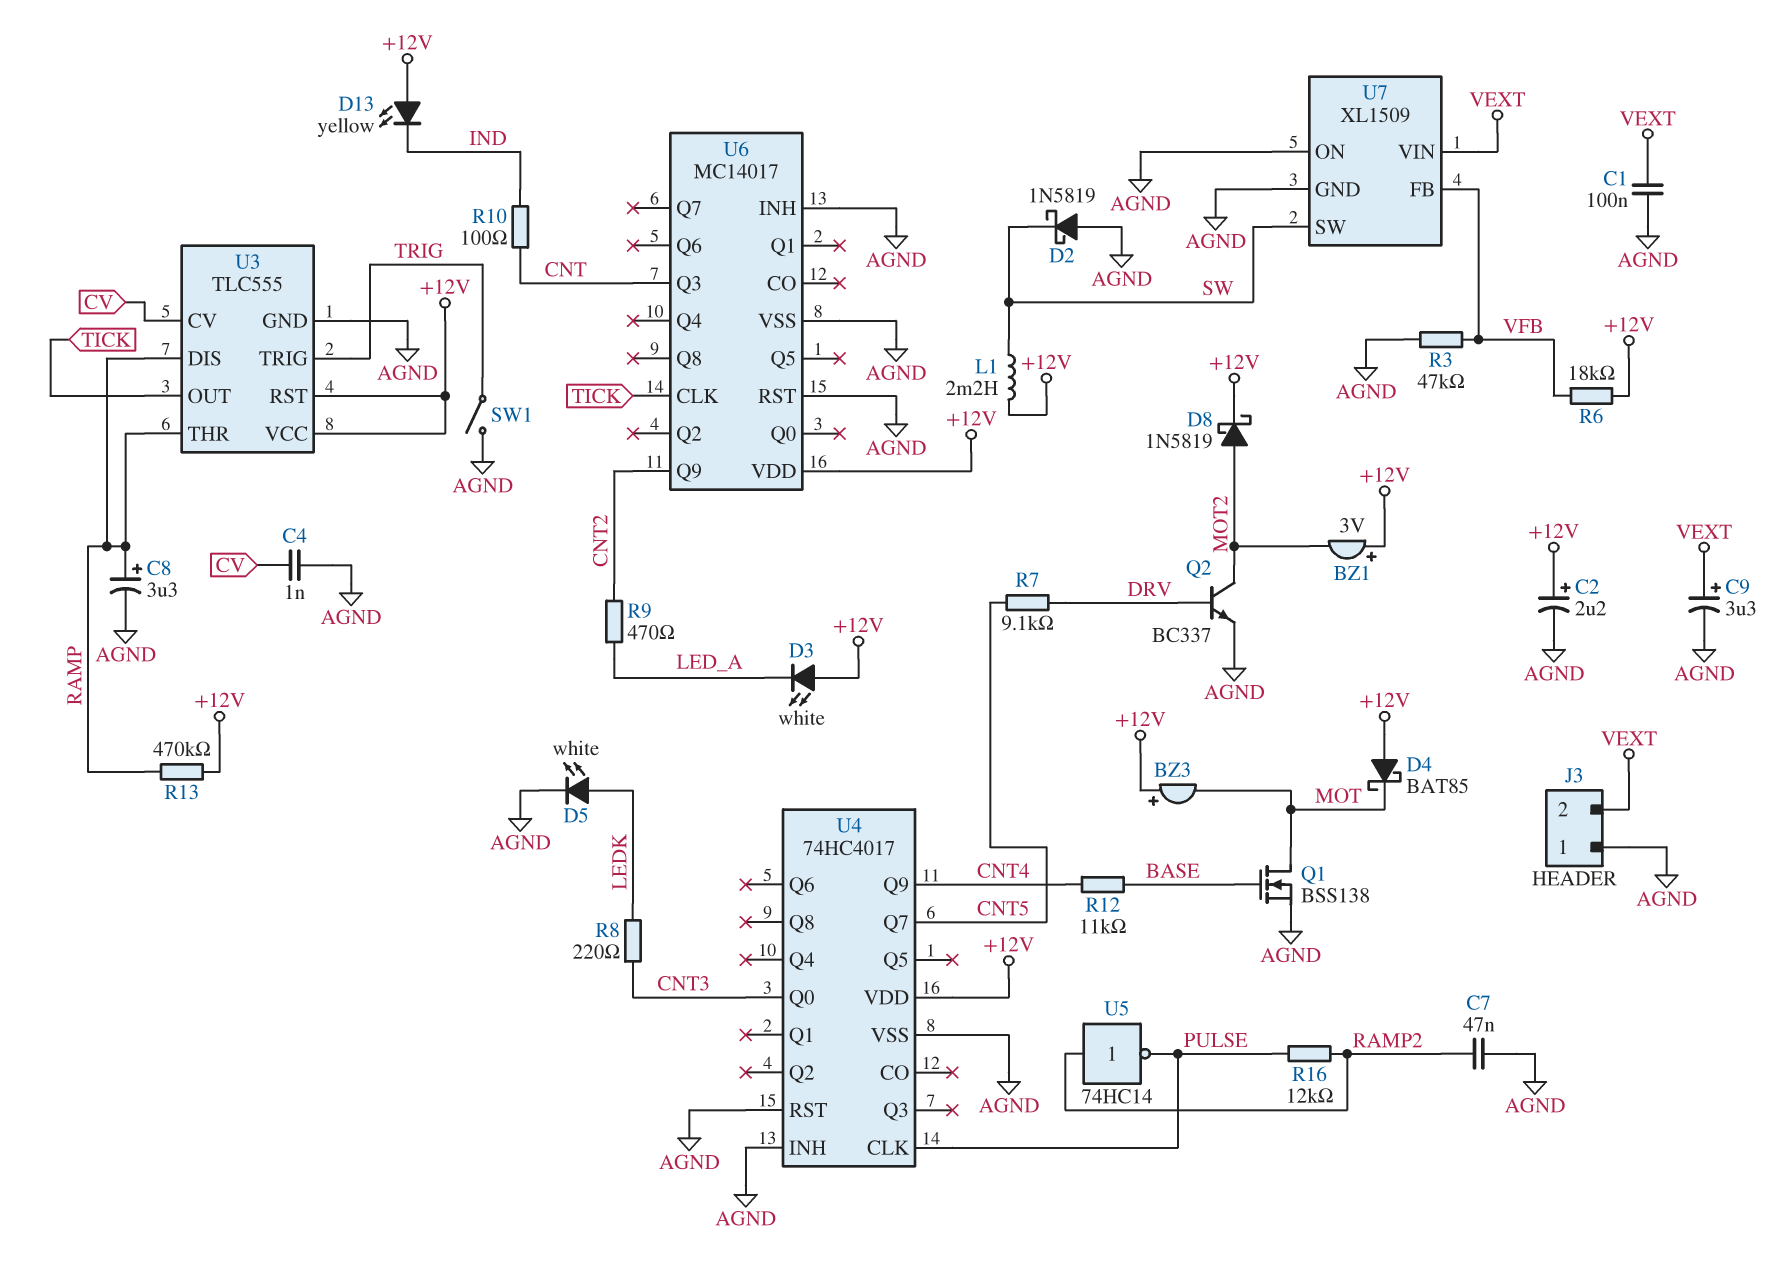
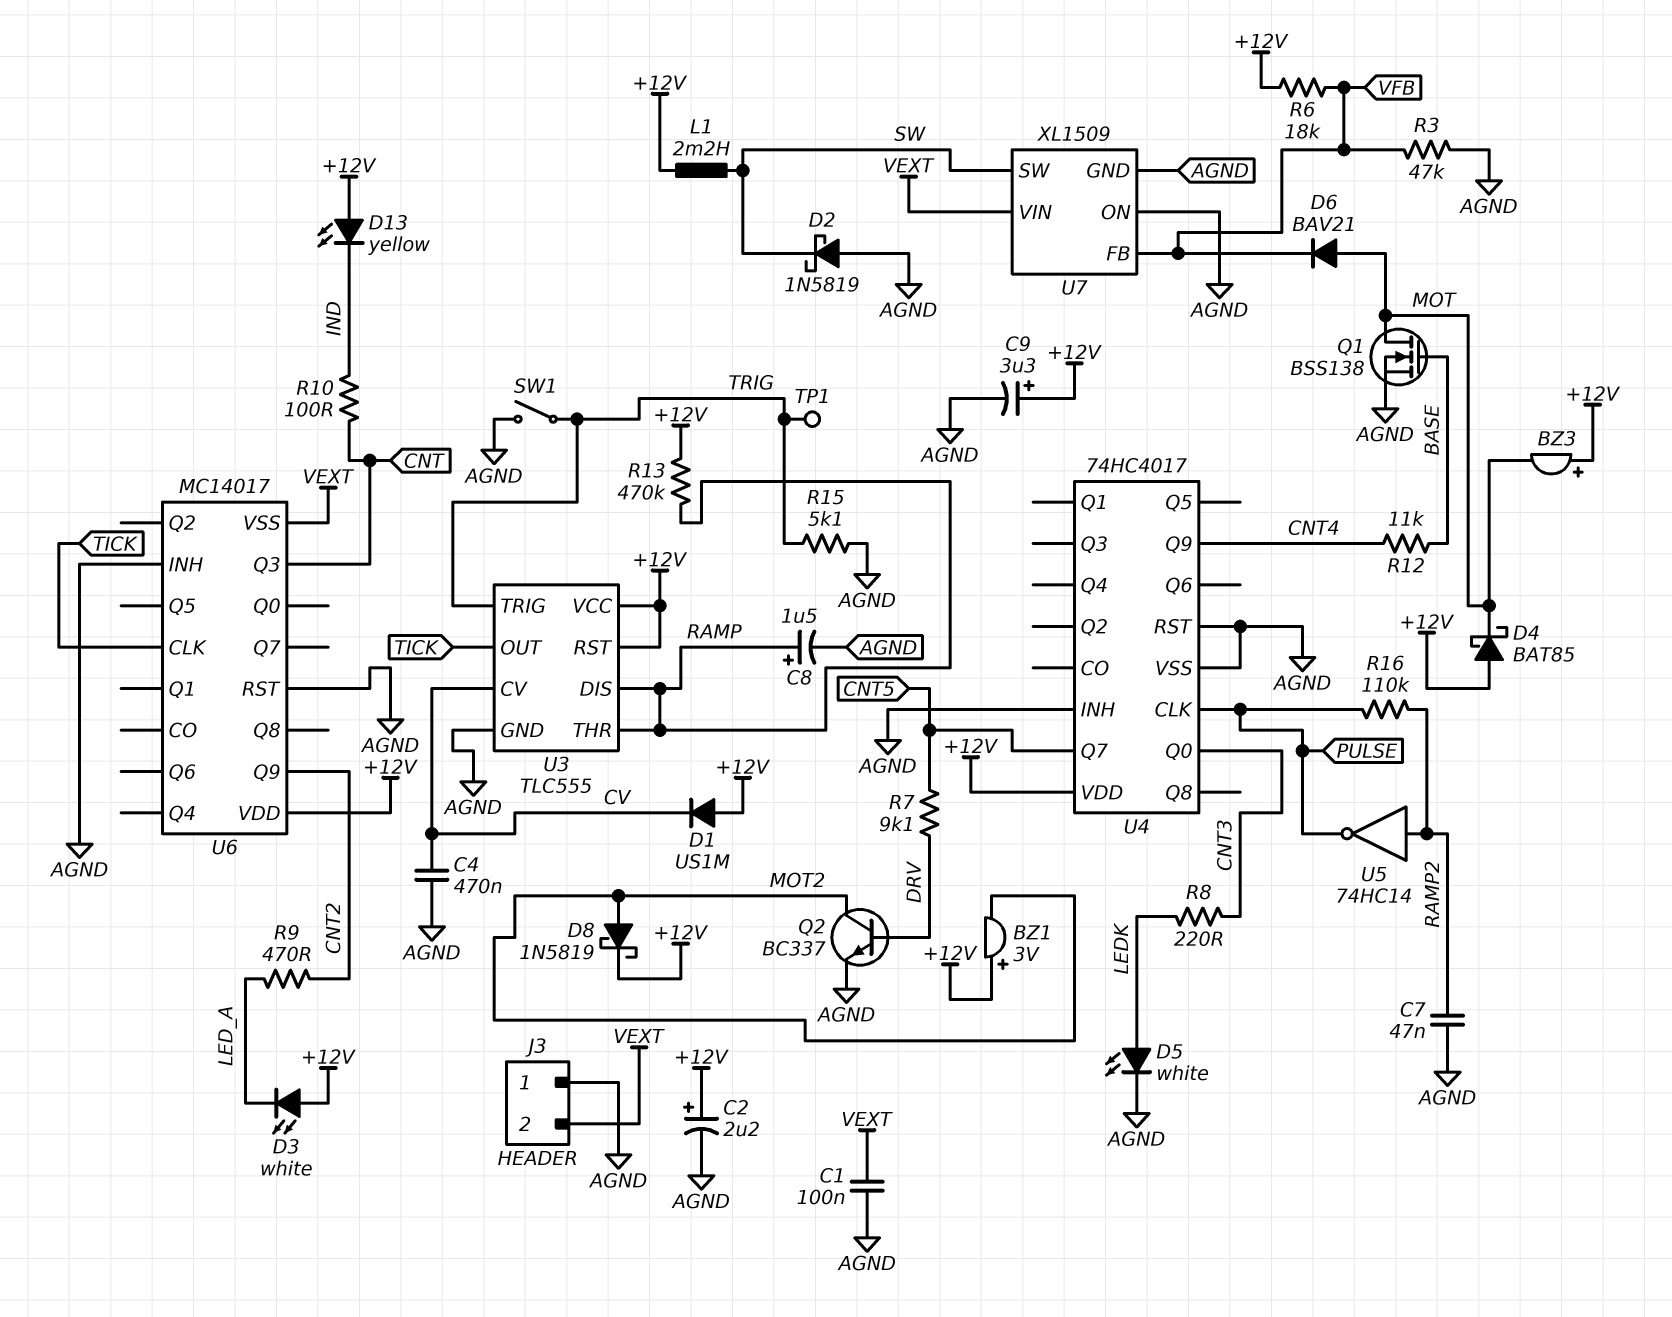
C4: 1nF (AGND, CV) -> 470nF (AGND, CV)
C8: 3.3uF (plus RAMP, minus AGND) -> 1.5uF (plus RAMP, minus AGND)
C9: 3.3uF (plus VEXT, minus AGND) -> 3.3uF (plus +12V, minus AGND)
D1: none -> diode US1M (A +12V, K CV)
D6: none -> diode BAV21 (A MOT, K VFB)
R15: none -> 5.1k (AGND, TRIG)
R16: 12k (PULSE, RAMP2) -> 110k (PULSE, RAMP2)
TP1: none -> test point (TRIG)
U6 pin VSS: AGND -> VEXT

